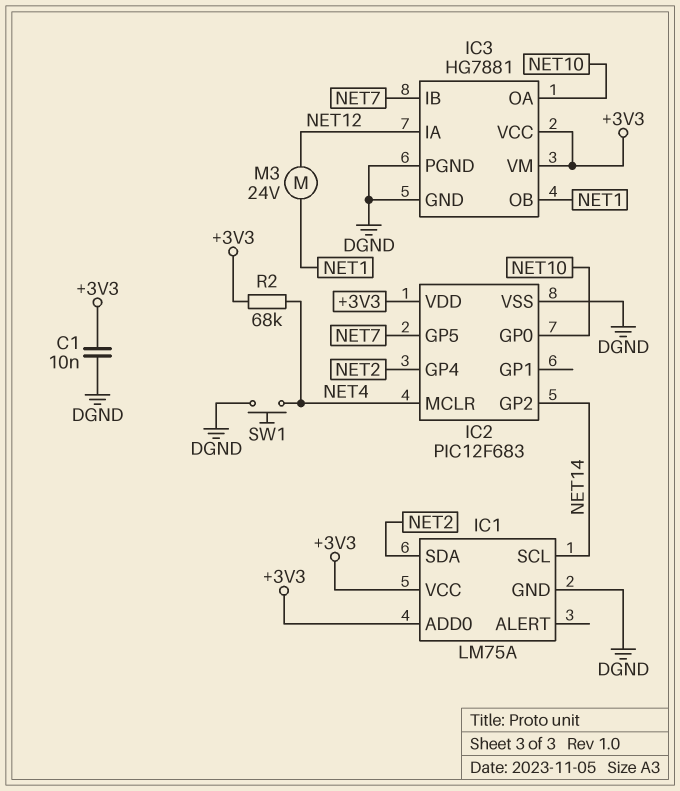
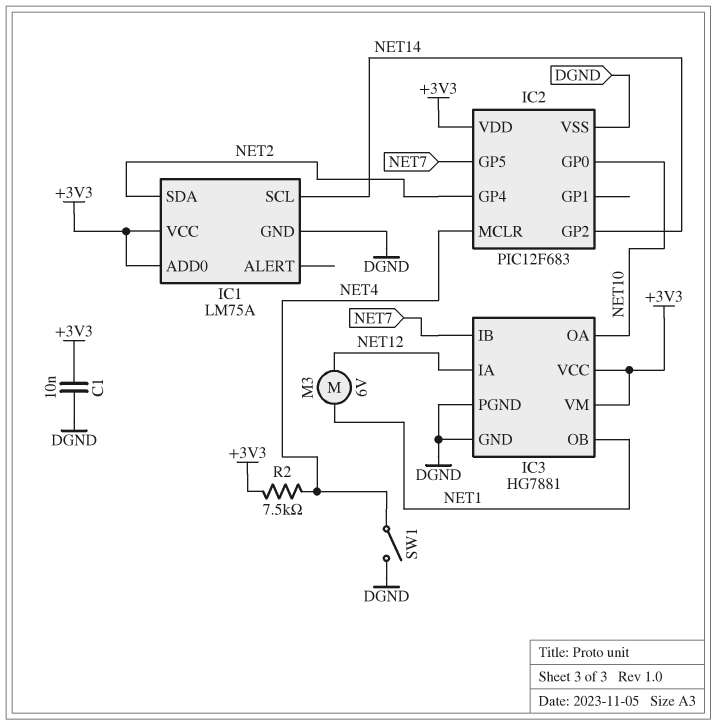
M3: motor 24V (NET1, NET12) -> motor 6V (NET1, NET12)
R2: 68k (+3V3, NET4) -> 7.5k (+3V3, NET4)
SW1: button (DGND, NET4) -> switch (DGND, NET4)

